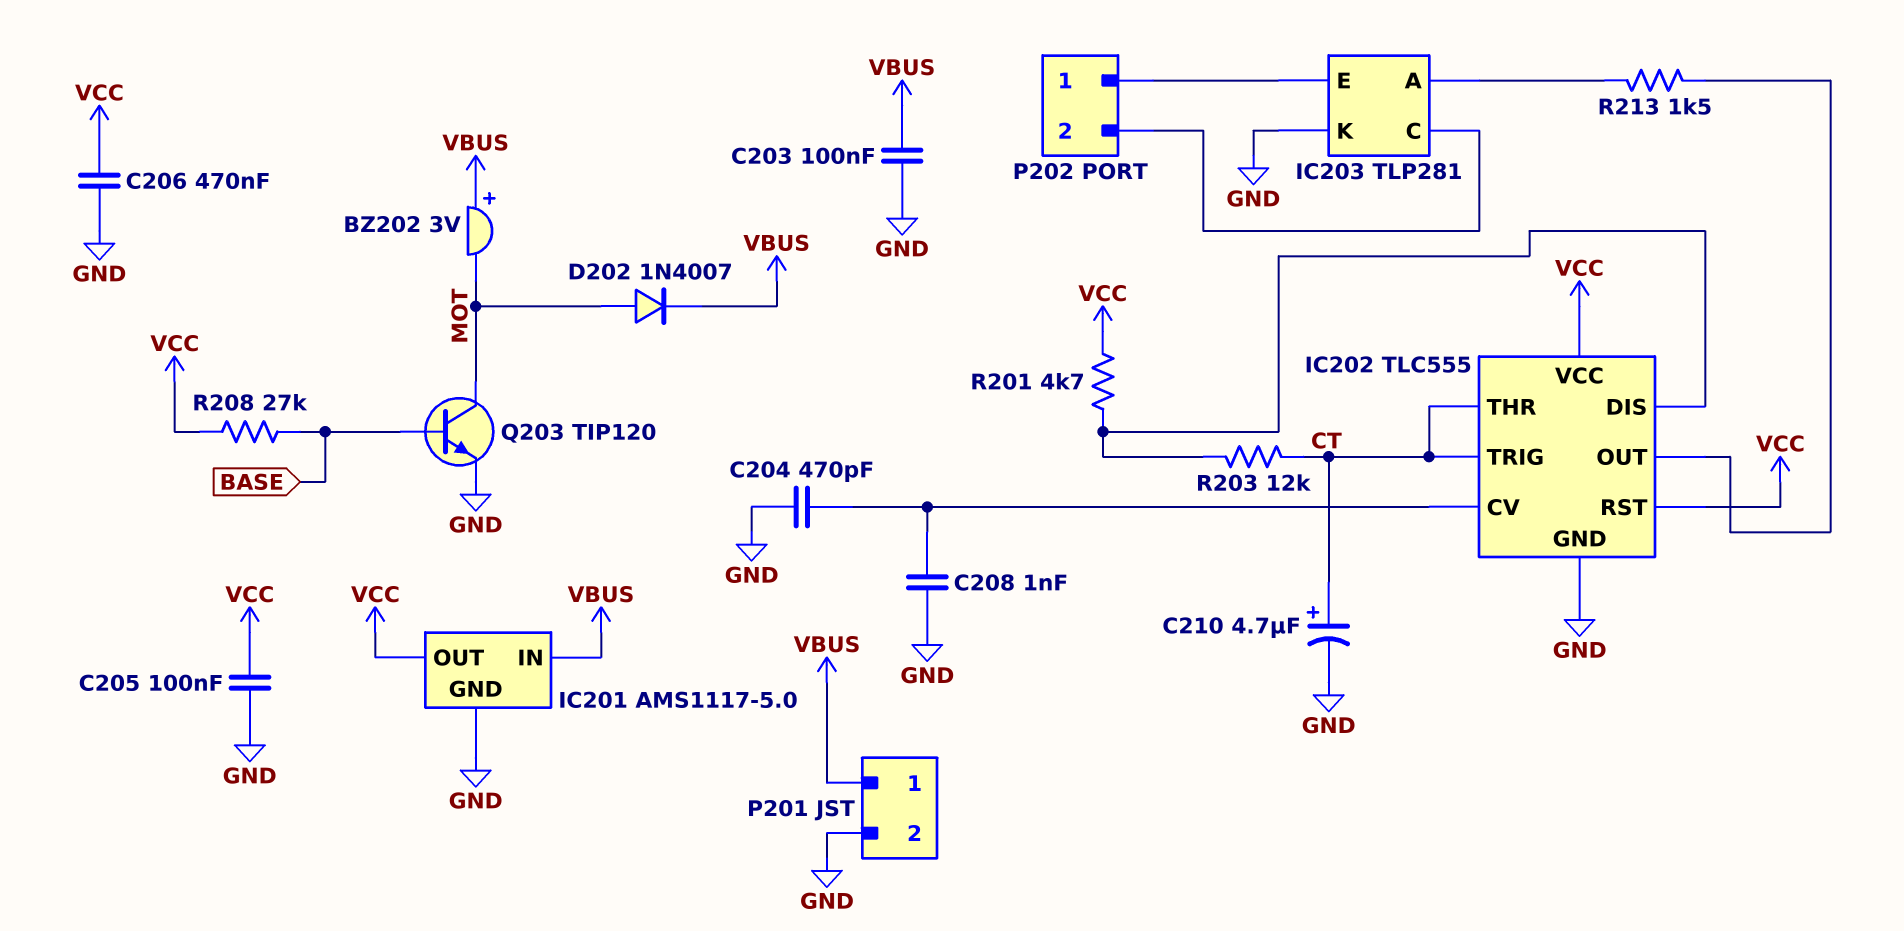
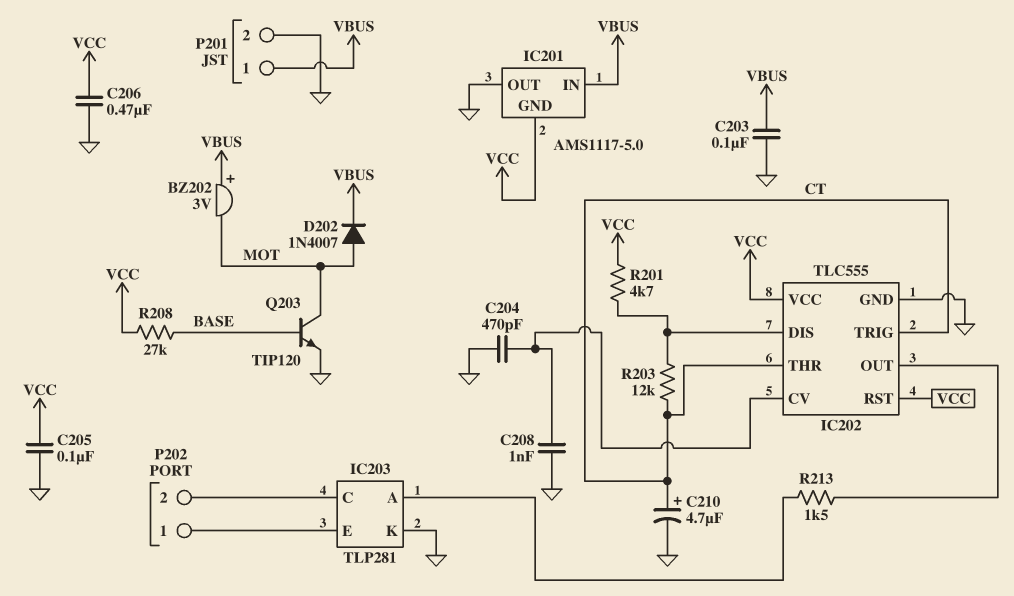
IC201 pin GND: GND -> VCC
IC201 pin OUT: VCC -> GND

